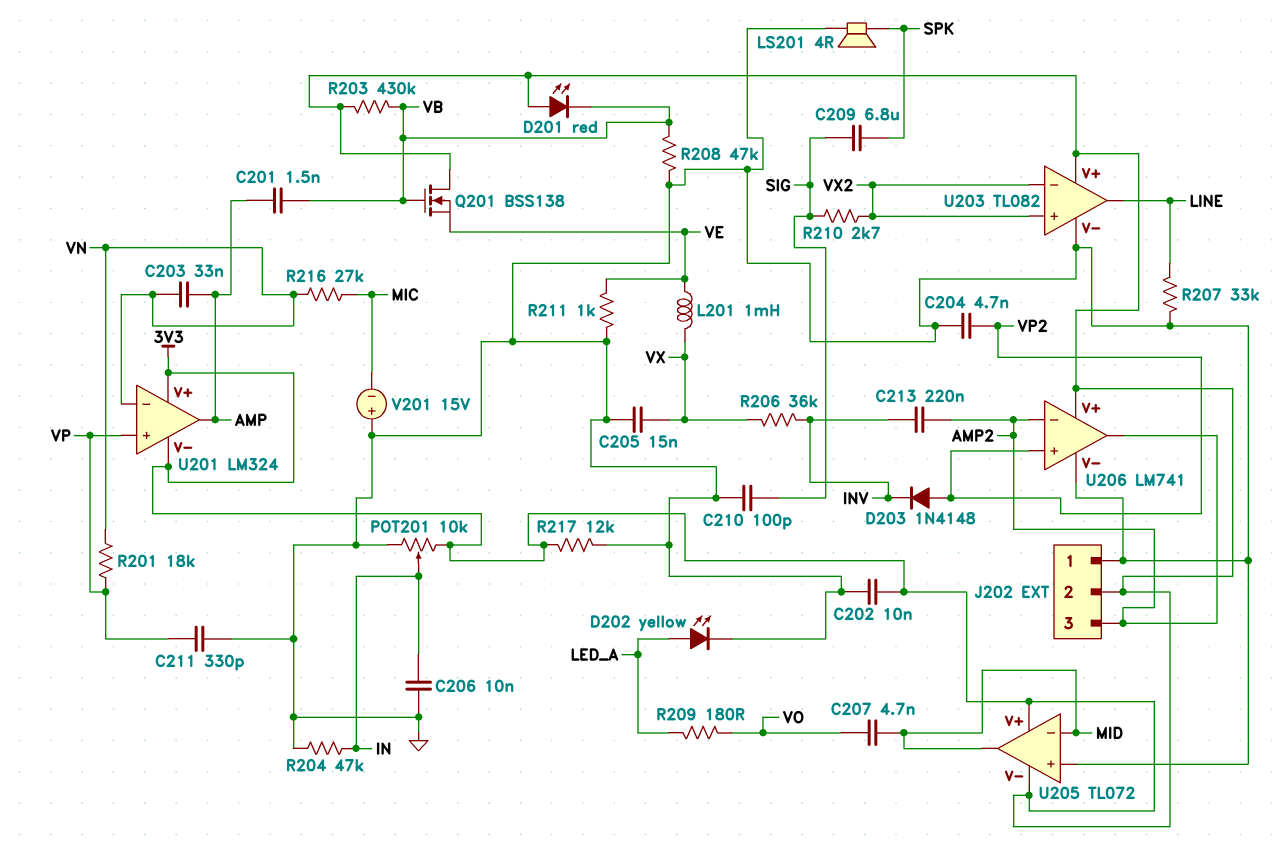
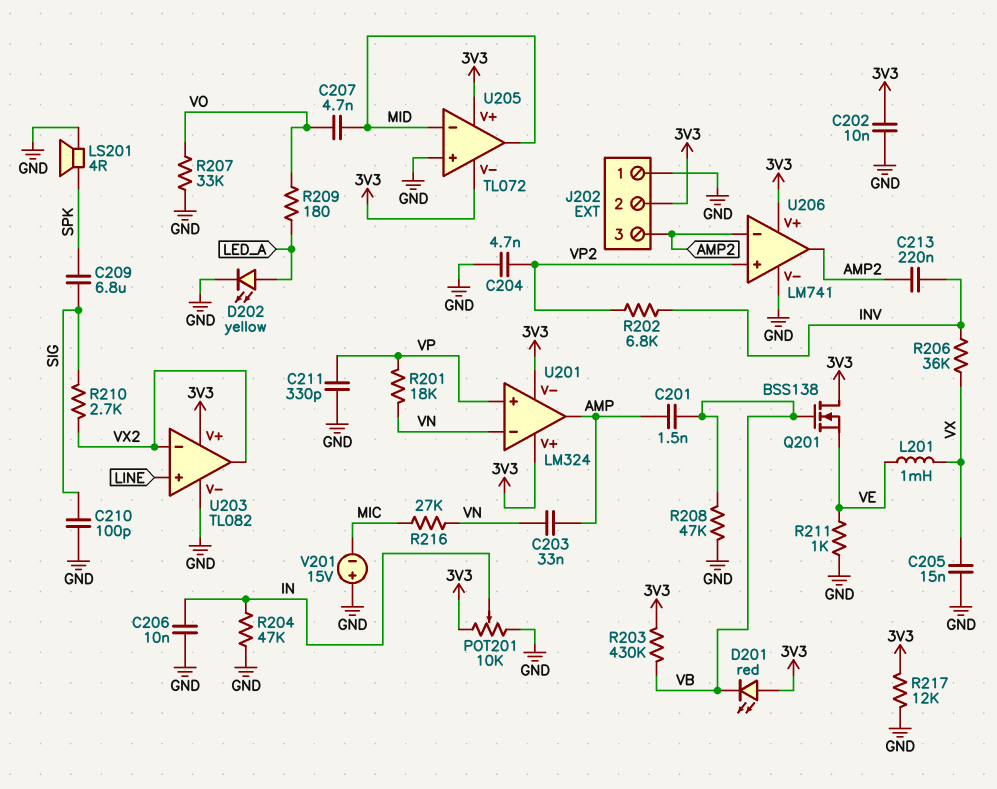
D203: diode 1N4148 (A VP2, K INV) -> none
R202: none -> 6.8k (INV, VP2)
R207: 33k (GND, LINE) -> 33k (GND, VO)
U203 pin in+: VX2 -> LINE
U203 pin out: LINE -> VX2

